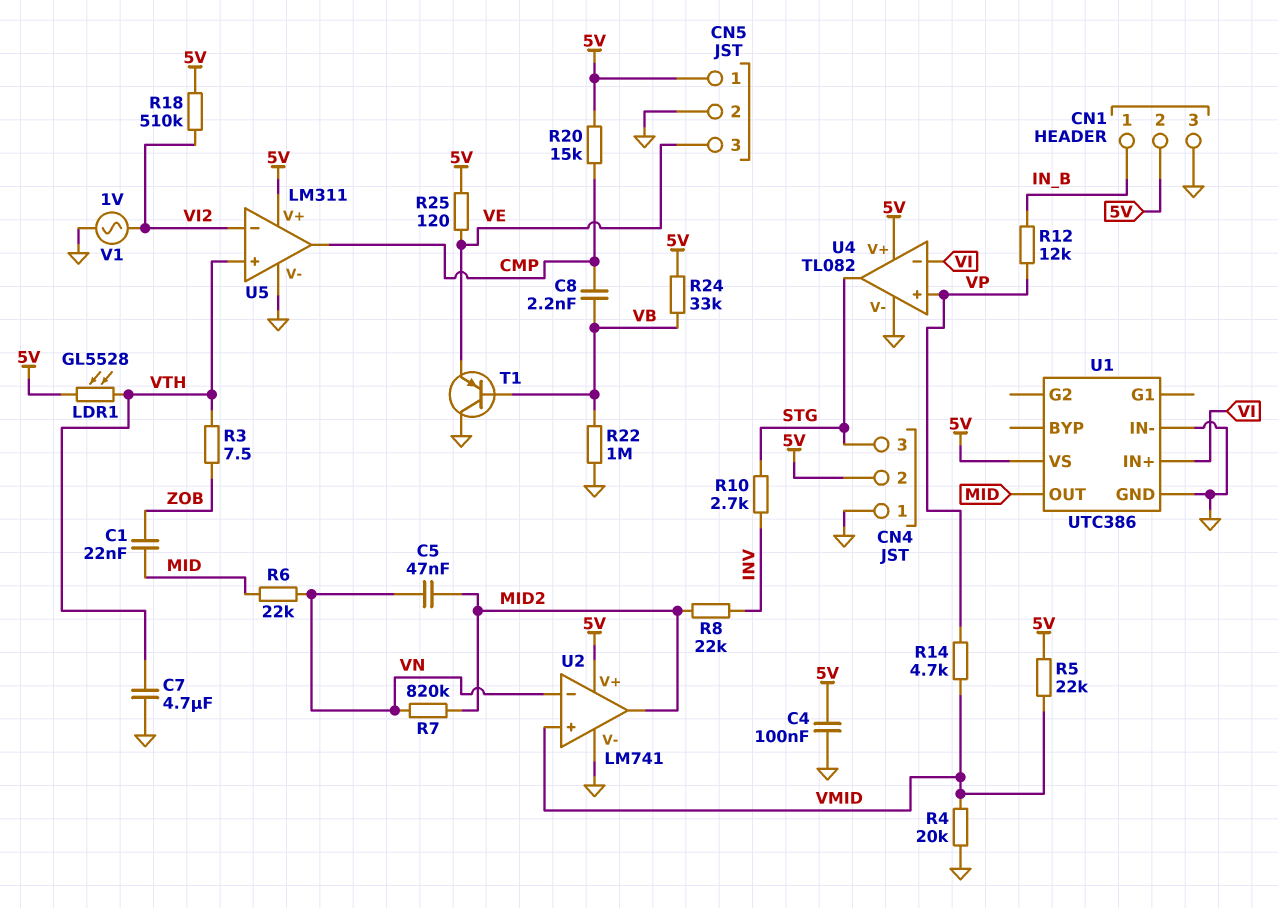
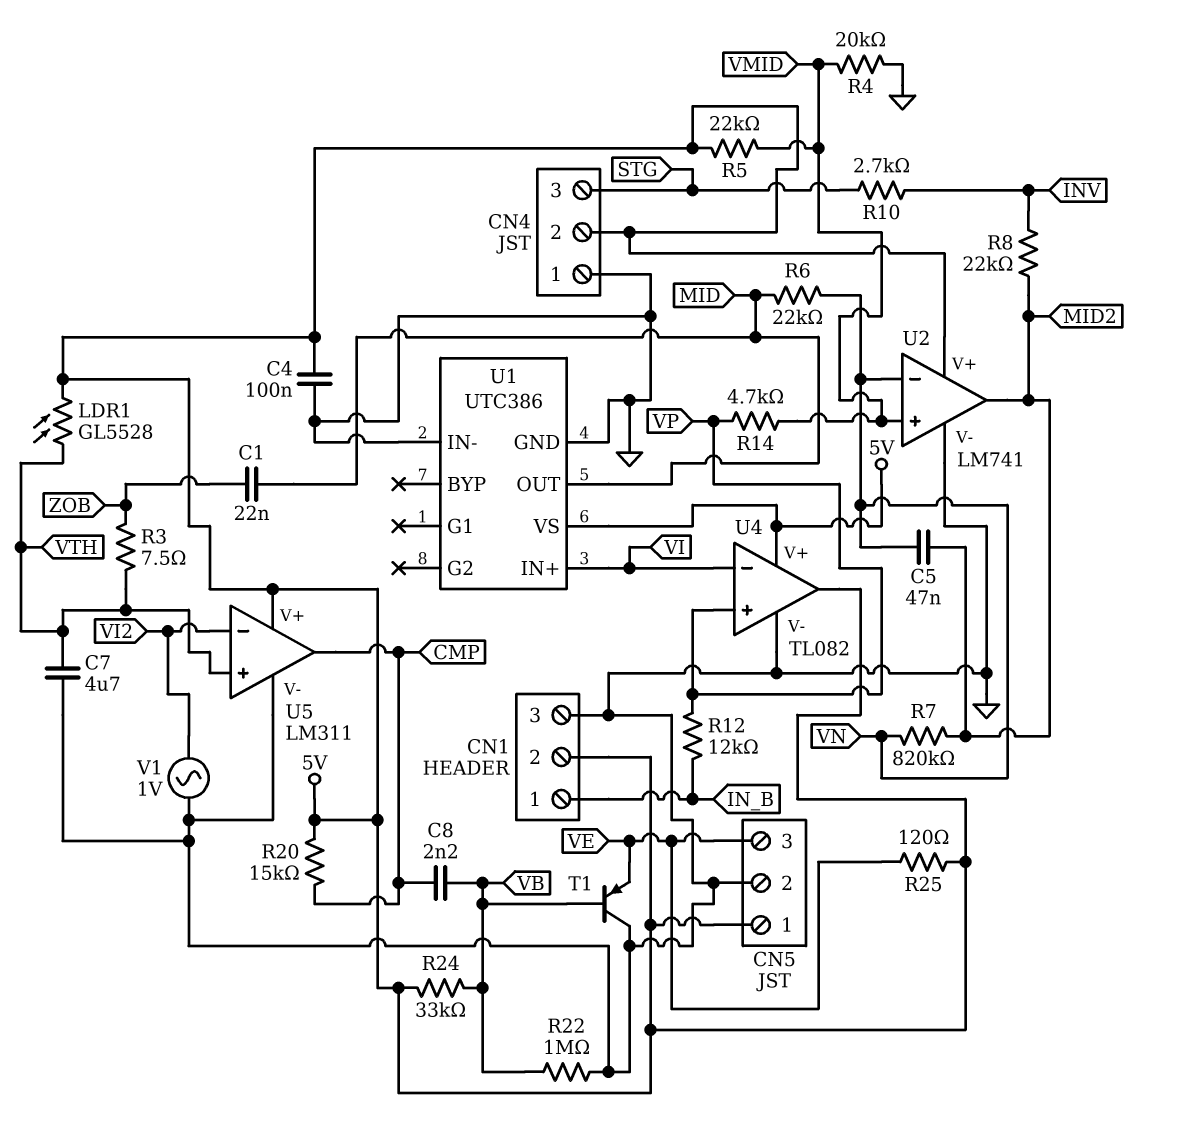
R18: 510k (5V, VI2) -> none
U4 pin out: STG -> 5V

